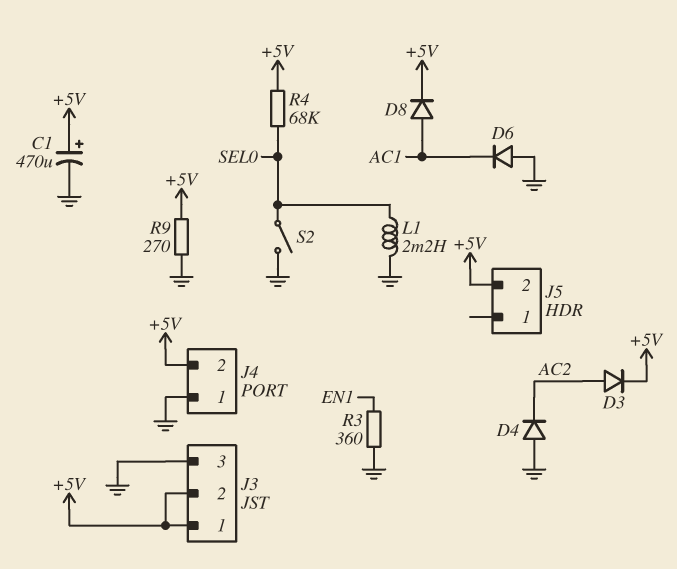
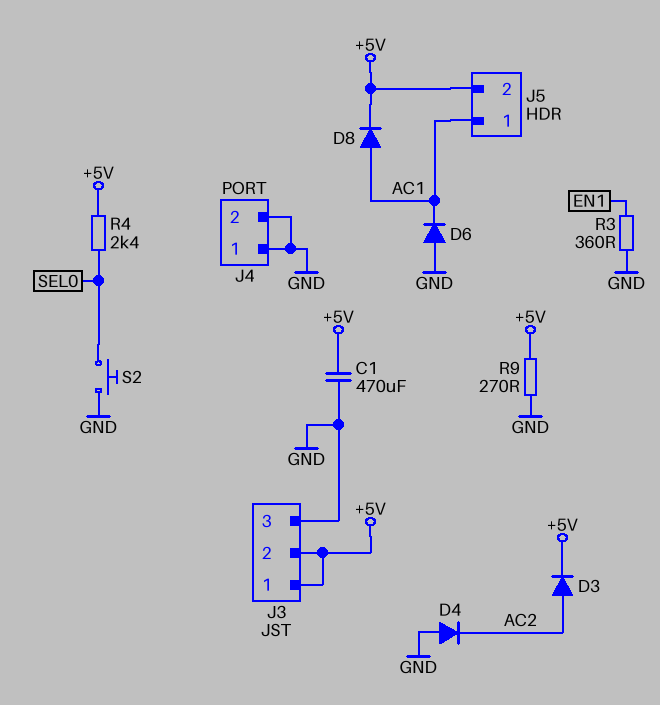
C1: 470uF (plus +5V, minus GND) -> 470uF (+5V, GND)
J4 pin 2: +5V -> GND
J5 pin 1: none -> AC1
L1: 2.2mH (GND, SEL0) -> none
R4: 68k (+5V, SEL0) -> 2.4k (+5V, SEL0)
S2: switch (GND, SEL0) -> button (GND, SEL0)

